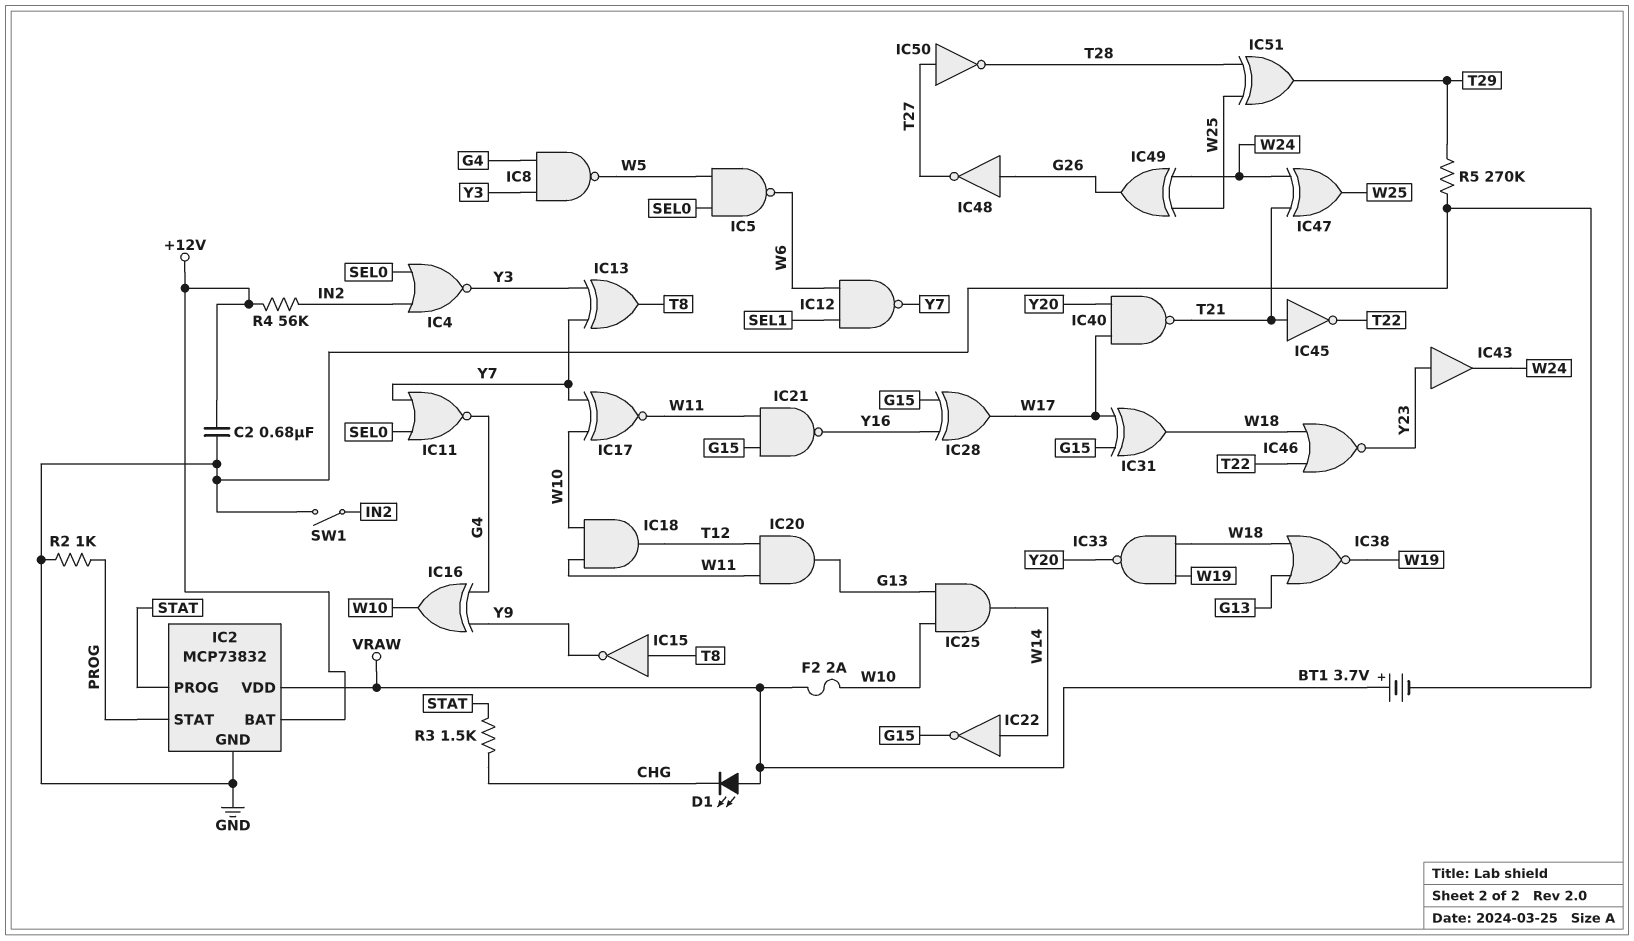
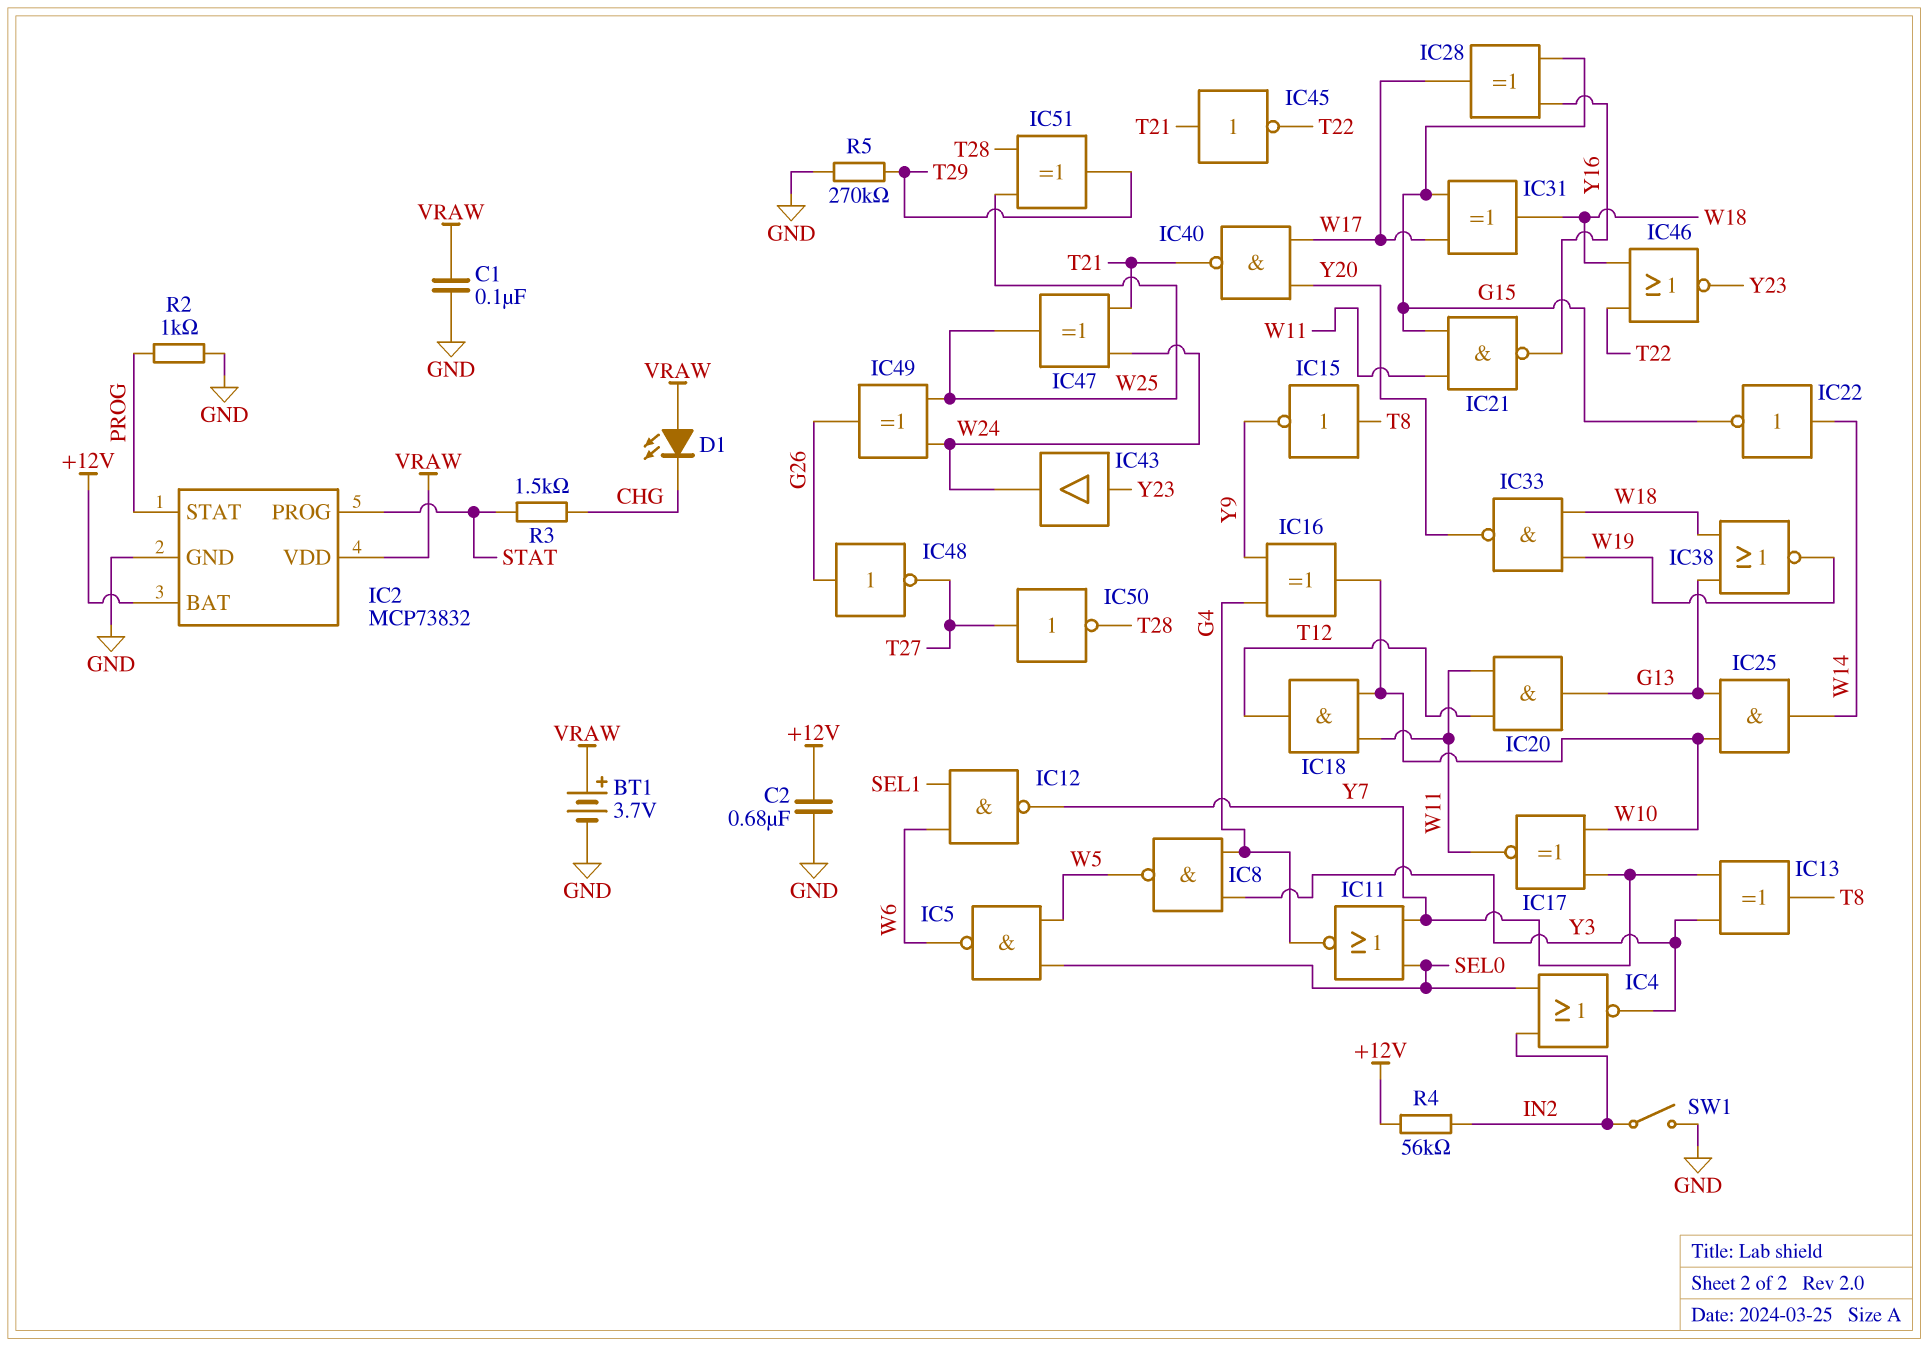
C1: none -> 100nF (GND, VRAW)
F2: 2A (VRAW, W10) -> none

